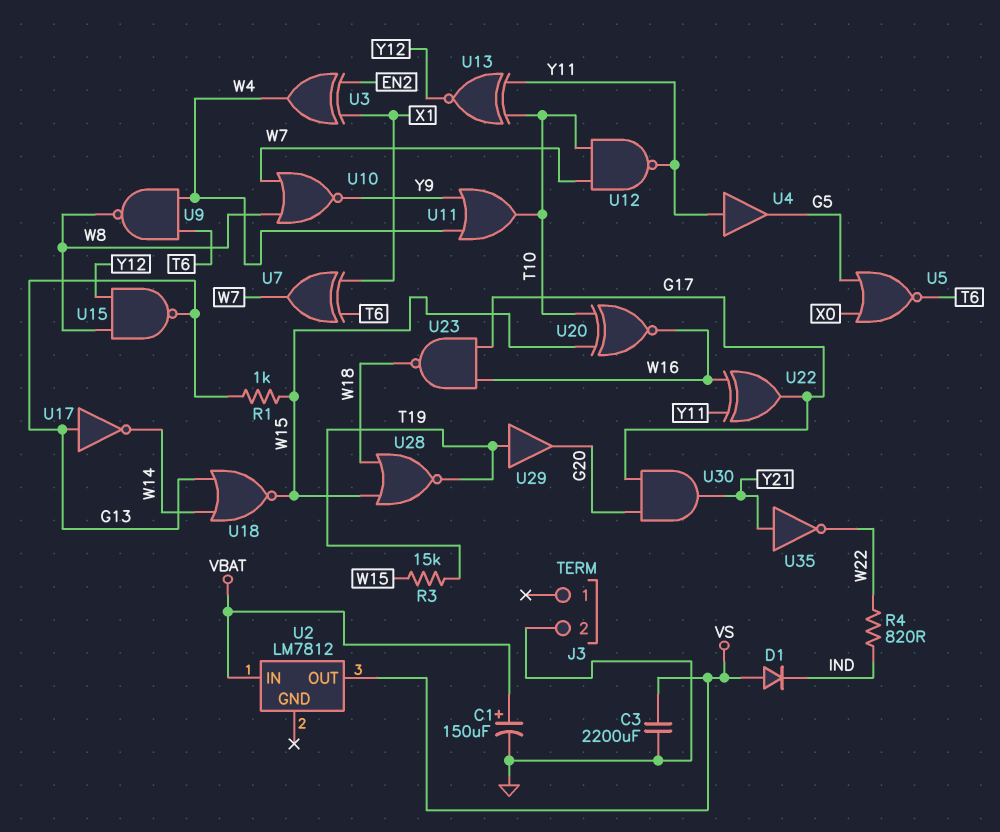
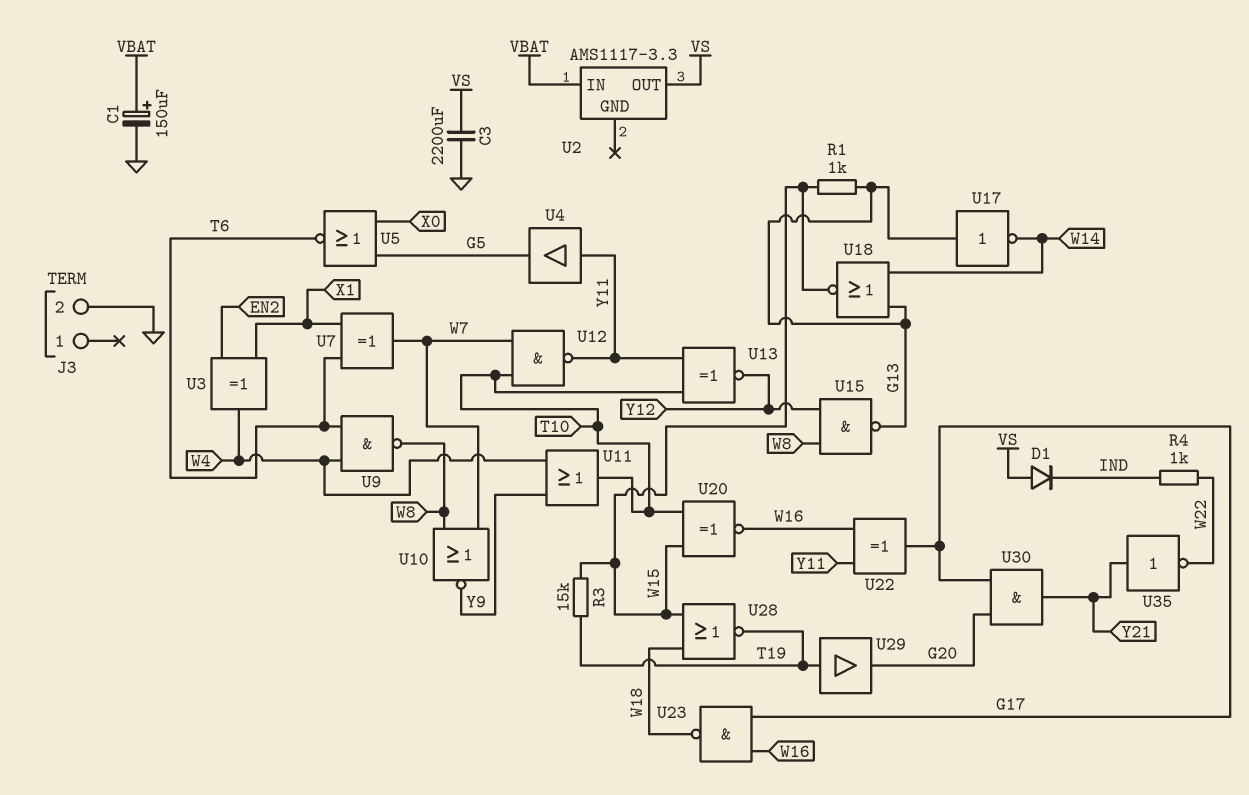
R4: 820 (IND, W22) -> 1k (IND, W22)
U2: LM7812 -> AMS1117-3.3

